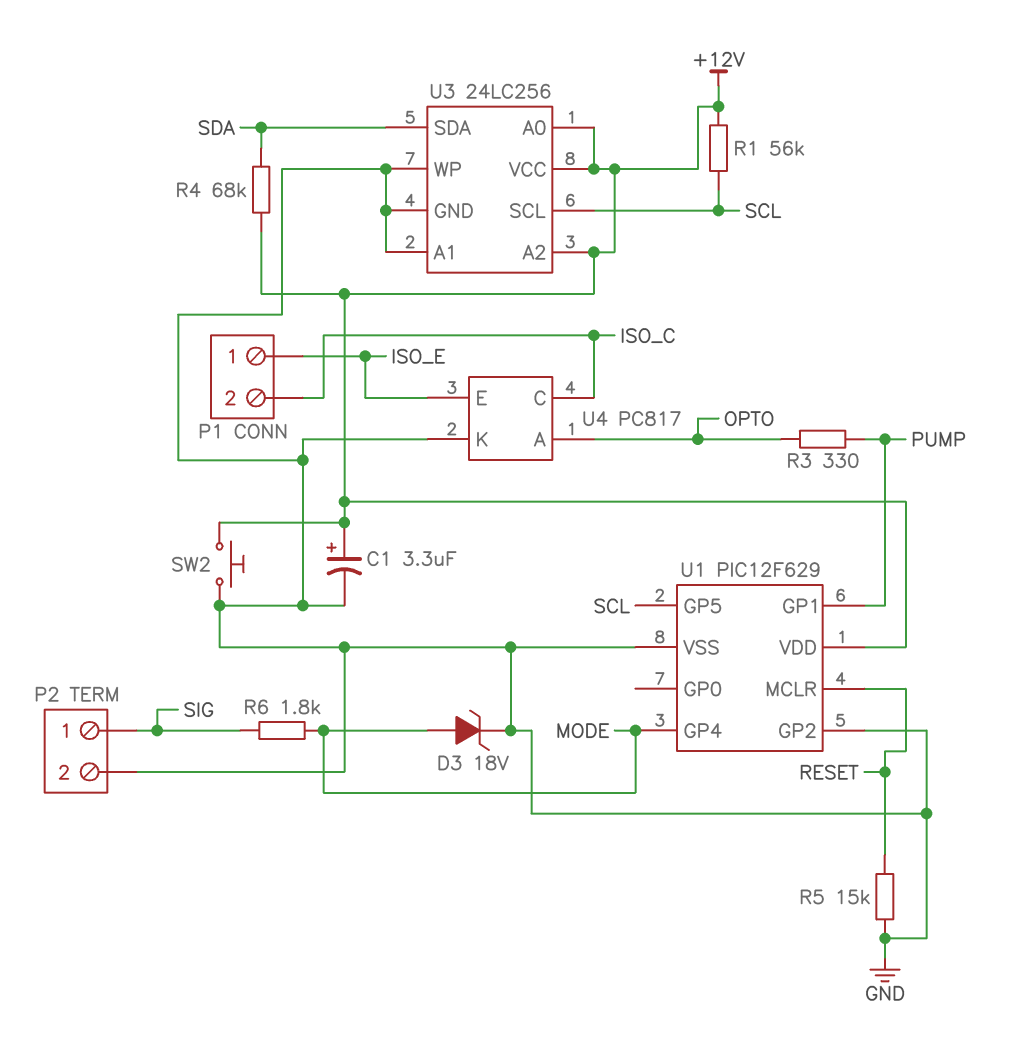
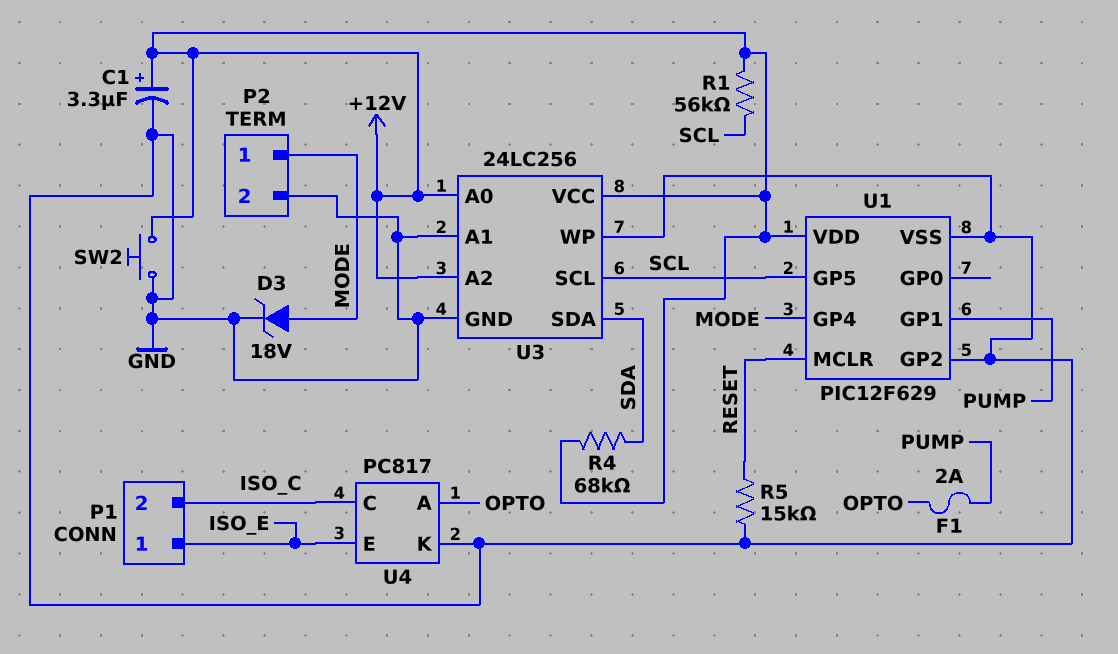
F1: none -> 2A (OPTO, PUMP)
P2 pin 1: SIG -> MODE
R3: 330 (OPTO, PUMP) -> none
R6: 1.8k (MODE, SIG) -> none

